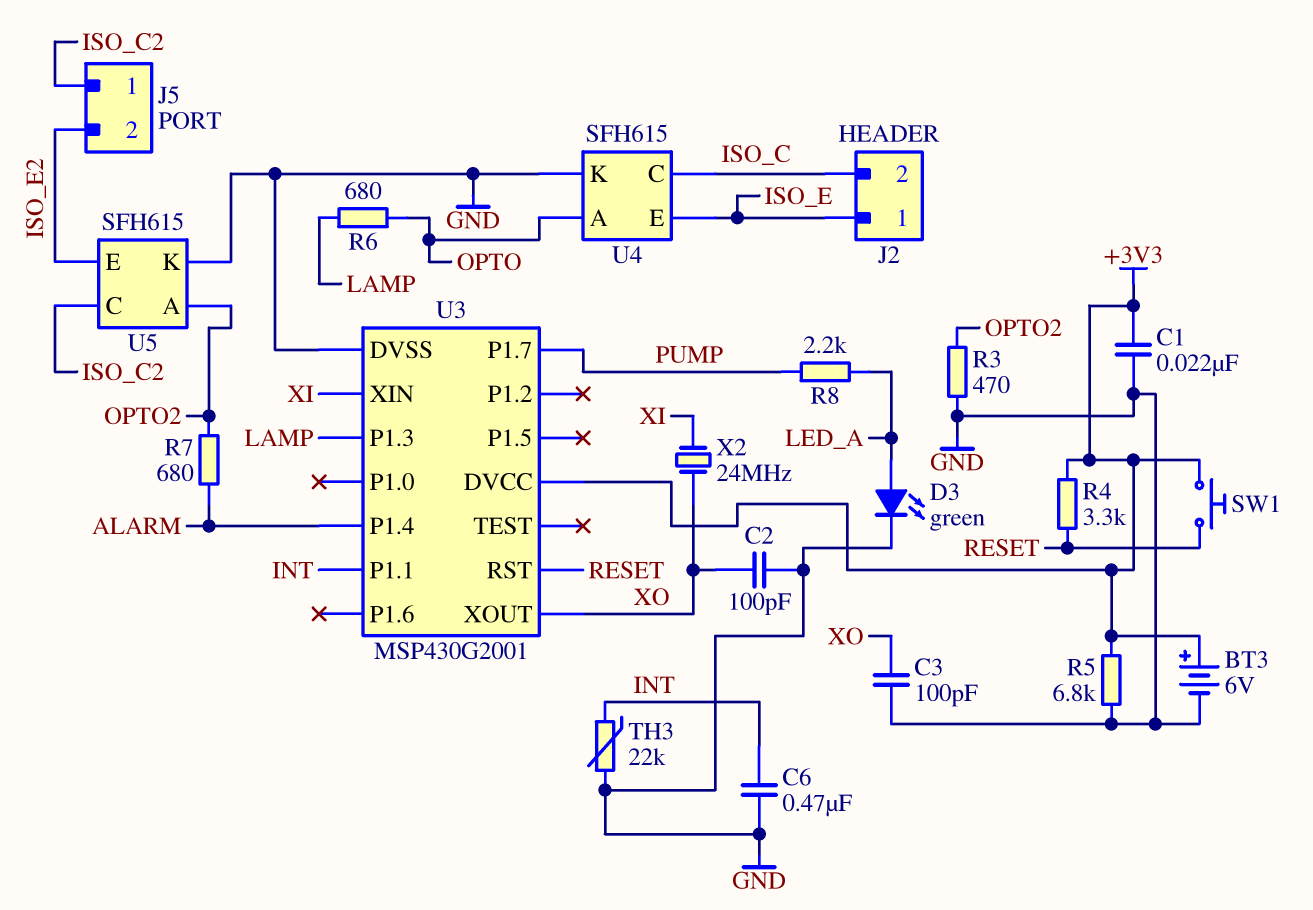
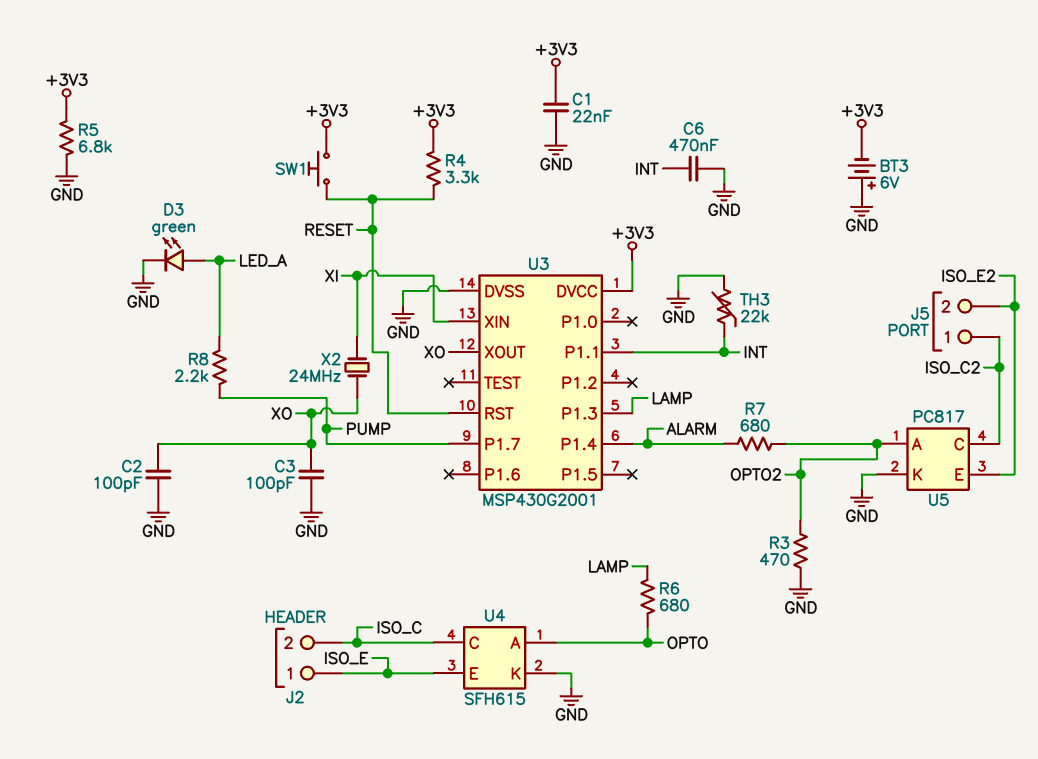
BT3: 6V (plus +3V3, minus GND) -> 6V (plus GND, minus +3V3)
U5: SFH615 -> PC817

